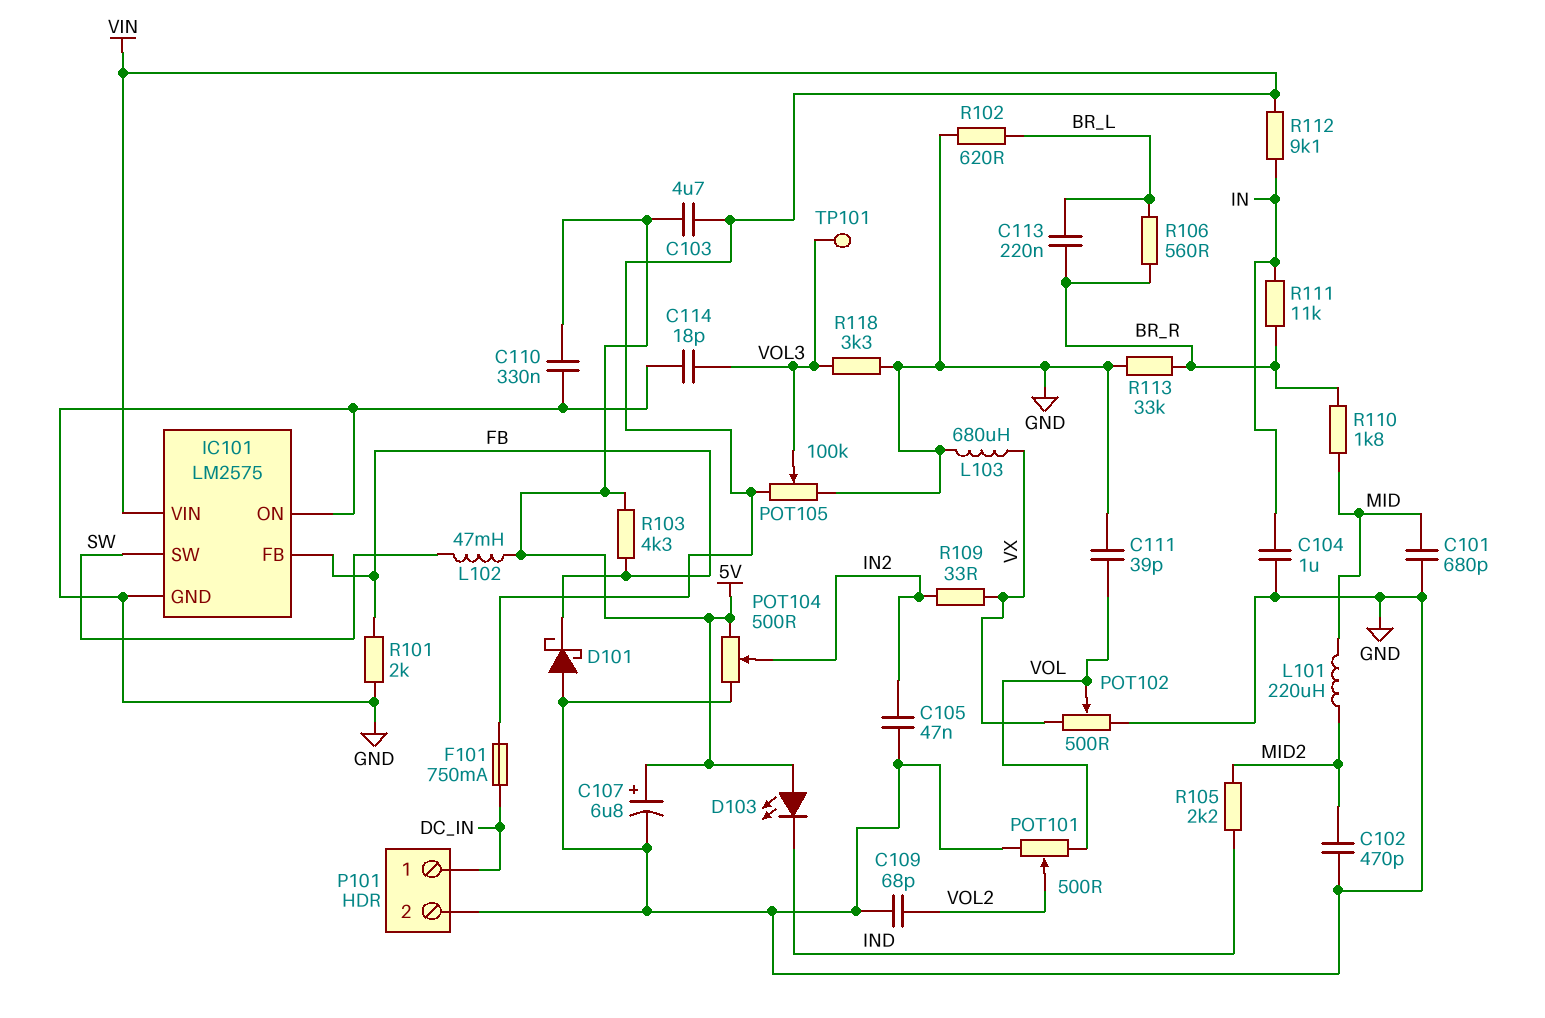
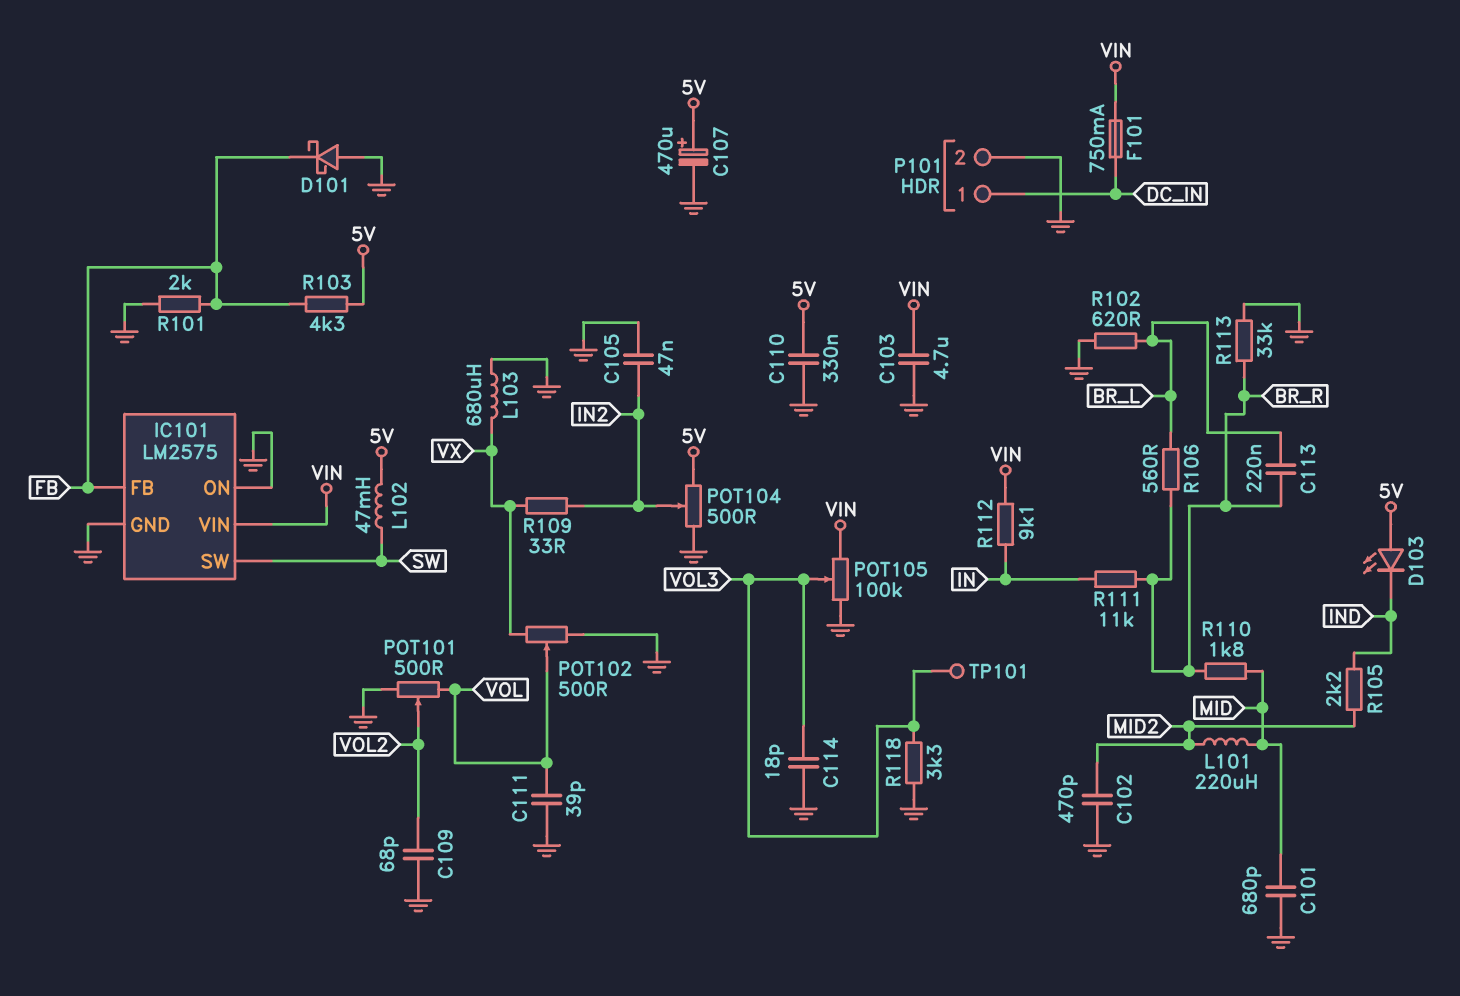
C103: 4.7uF (5V, VIN) -> 4.7uF (GND, VIN)
C104: 1uF (GND, IN) -> none
C107: 6.8uF (plus 5V, minus GND) -> 470uF (plus 5V, minus GND)

